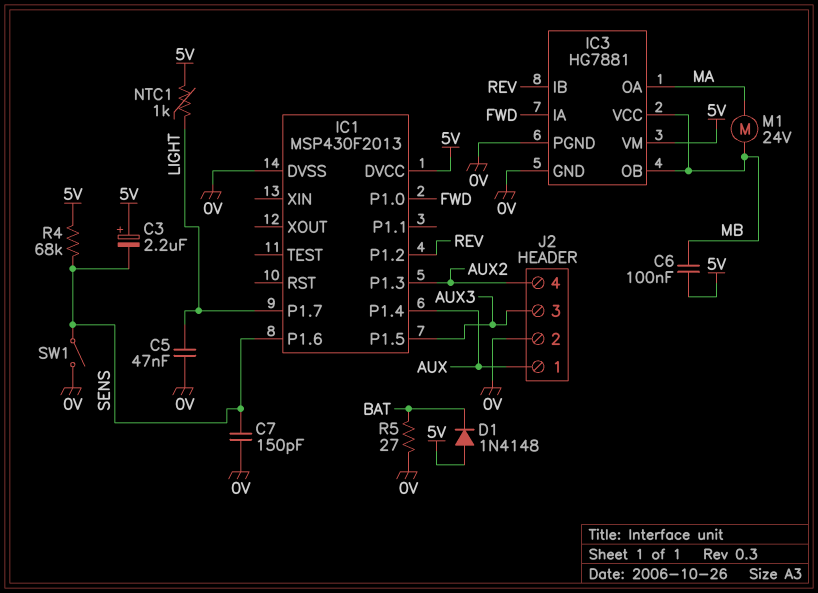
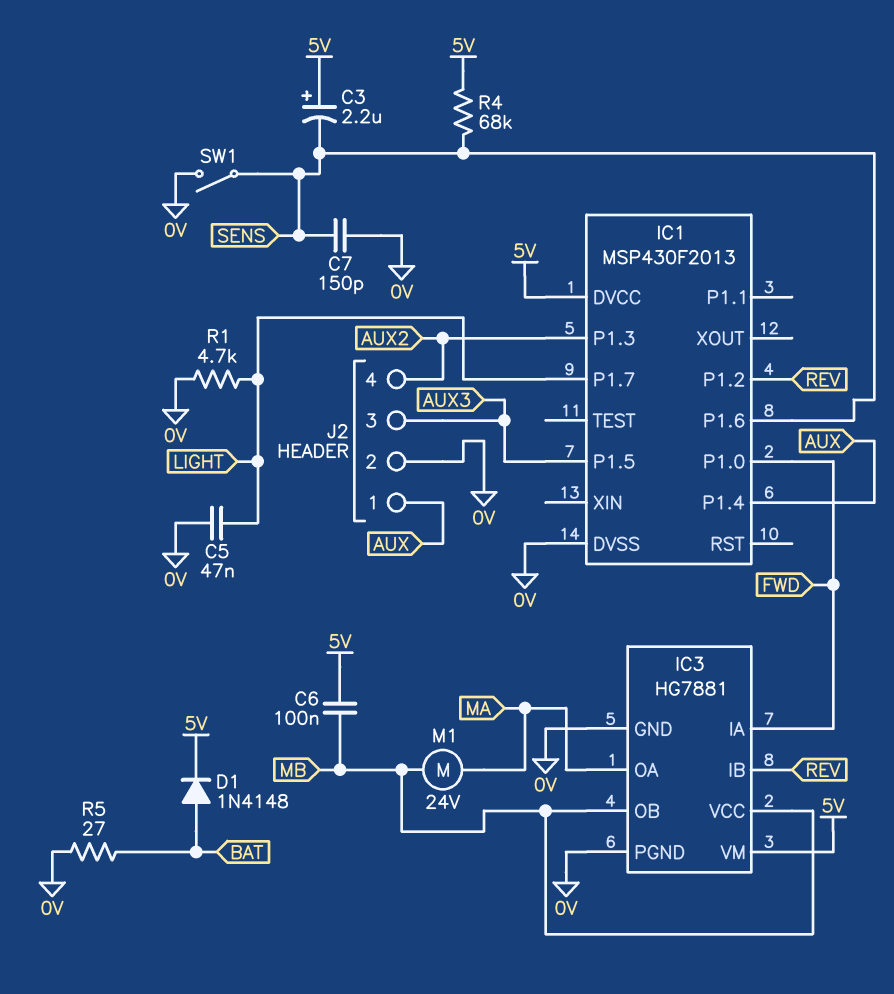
D1: diode 1N4148 (A 5V, K BAT) -> diode 1N4148 (A BAT, K 5V)
NTC1: 1k (5V, LIGHT) -> none
R1: none -> 4.7k (0V, LIGHT)

